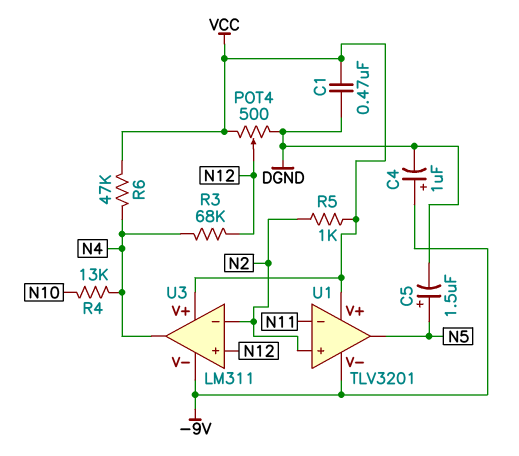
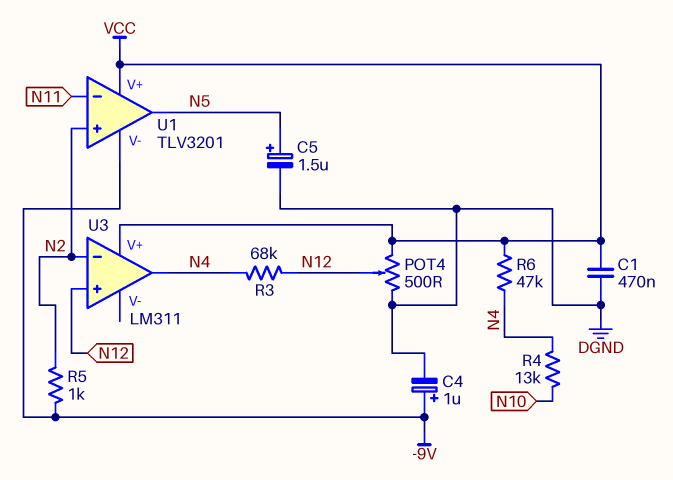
R5: 1k (N2, VCC) -> 1k (-9V, N2)
U3 pin V-: -9V -> none

